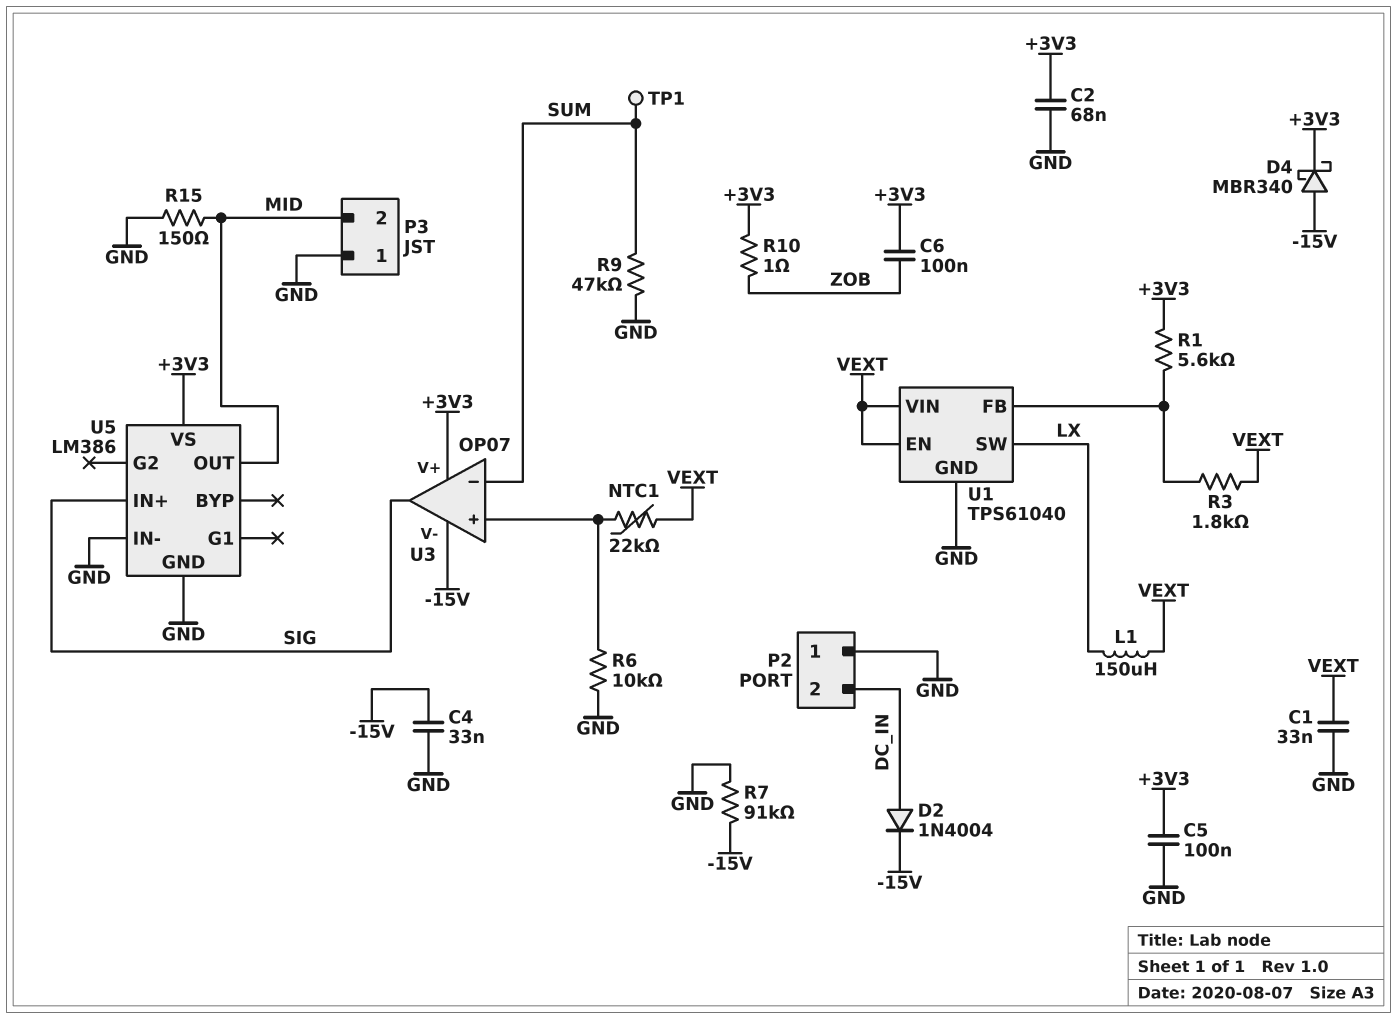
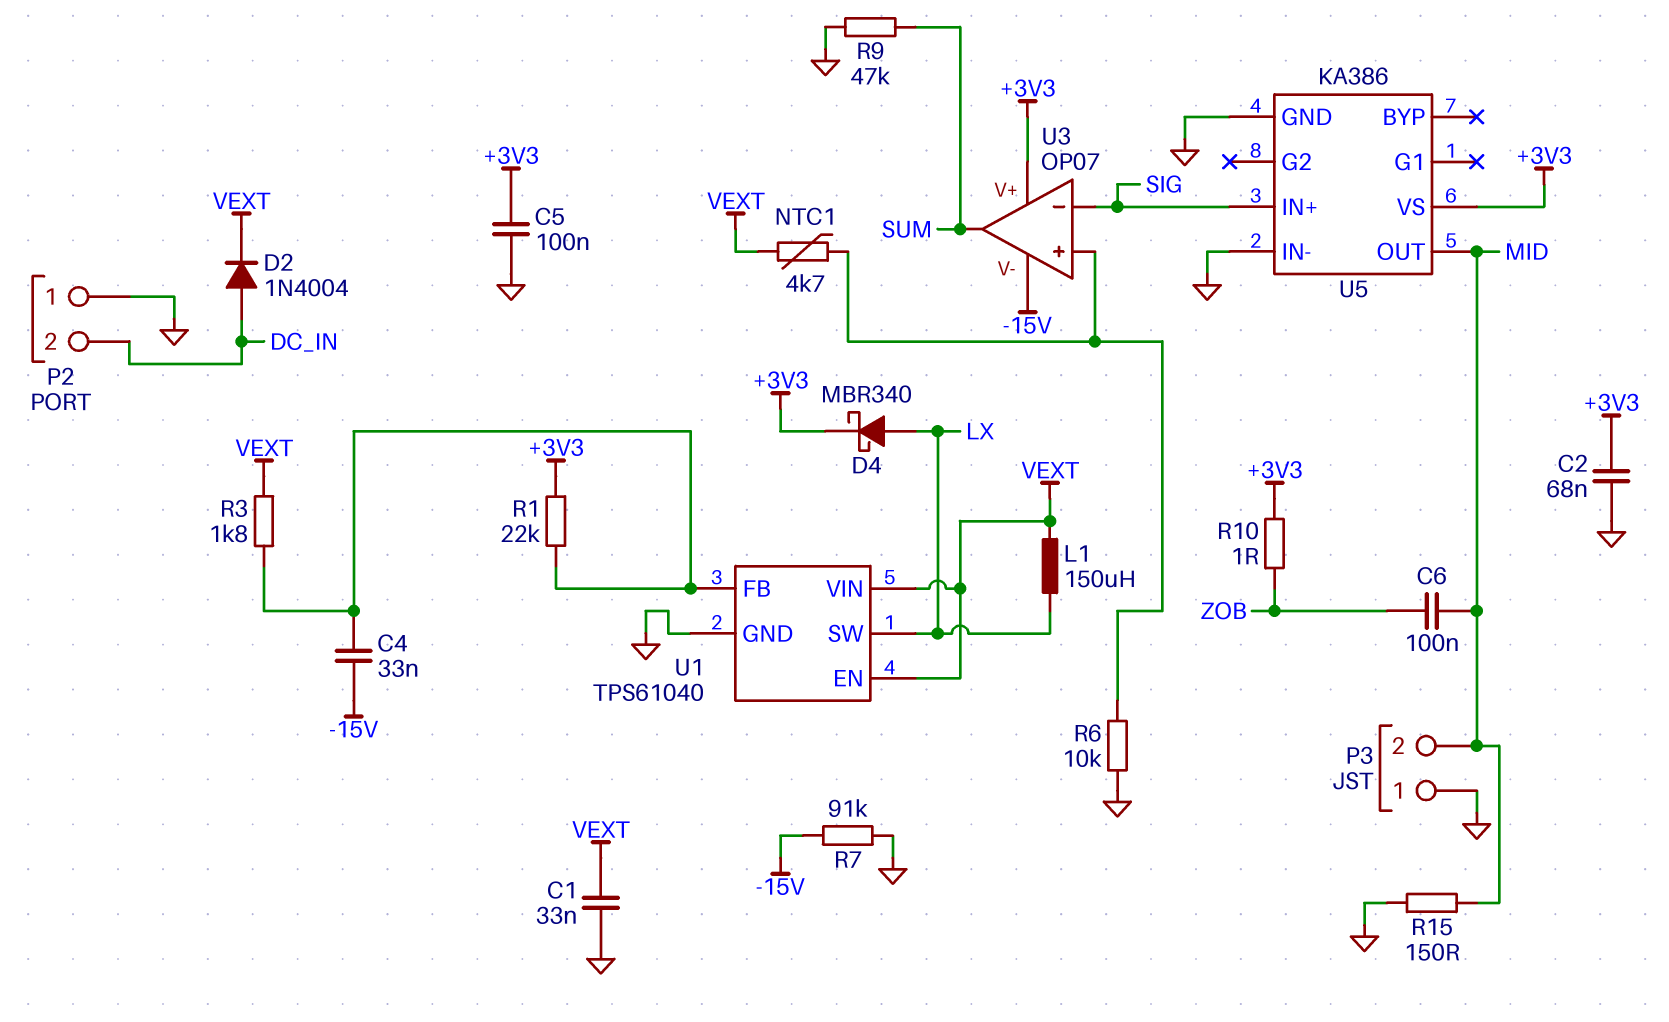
C4: 33nF (-15V, GND) -> 33nF (-15V, U1/FB)
C6: 100nF (+3V3, ZOB) -> 100nF (MID, ZOB)
D2: diode 1N4004 (A DC_IN, K -15V) -> diode 1N4004 (A DC_IN, K VEXT)
D4: schottky MBR340 (A -15V, K +3V3) -> schottky MBR340 (A LX, K +3V3)
NTC1: 22k (U3/in+, VEXT) -> 4.7k (U3/in+, VEXT)
R1: 5.6k (+3V3, U1/FB) -> 22k (+3V3, U1/FB)
TP1: test point (SUM) -> none
U3 pin in-: SUM -> SIG
U3 pin out: SIG -> SUM
U5: LM386 -> KA386

